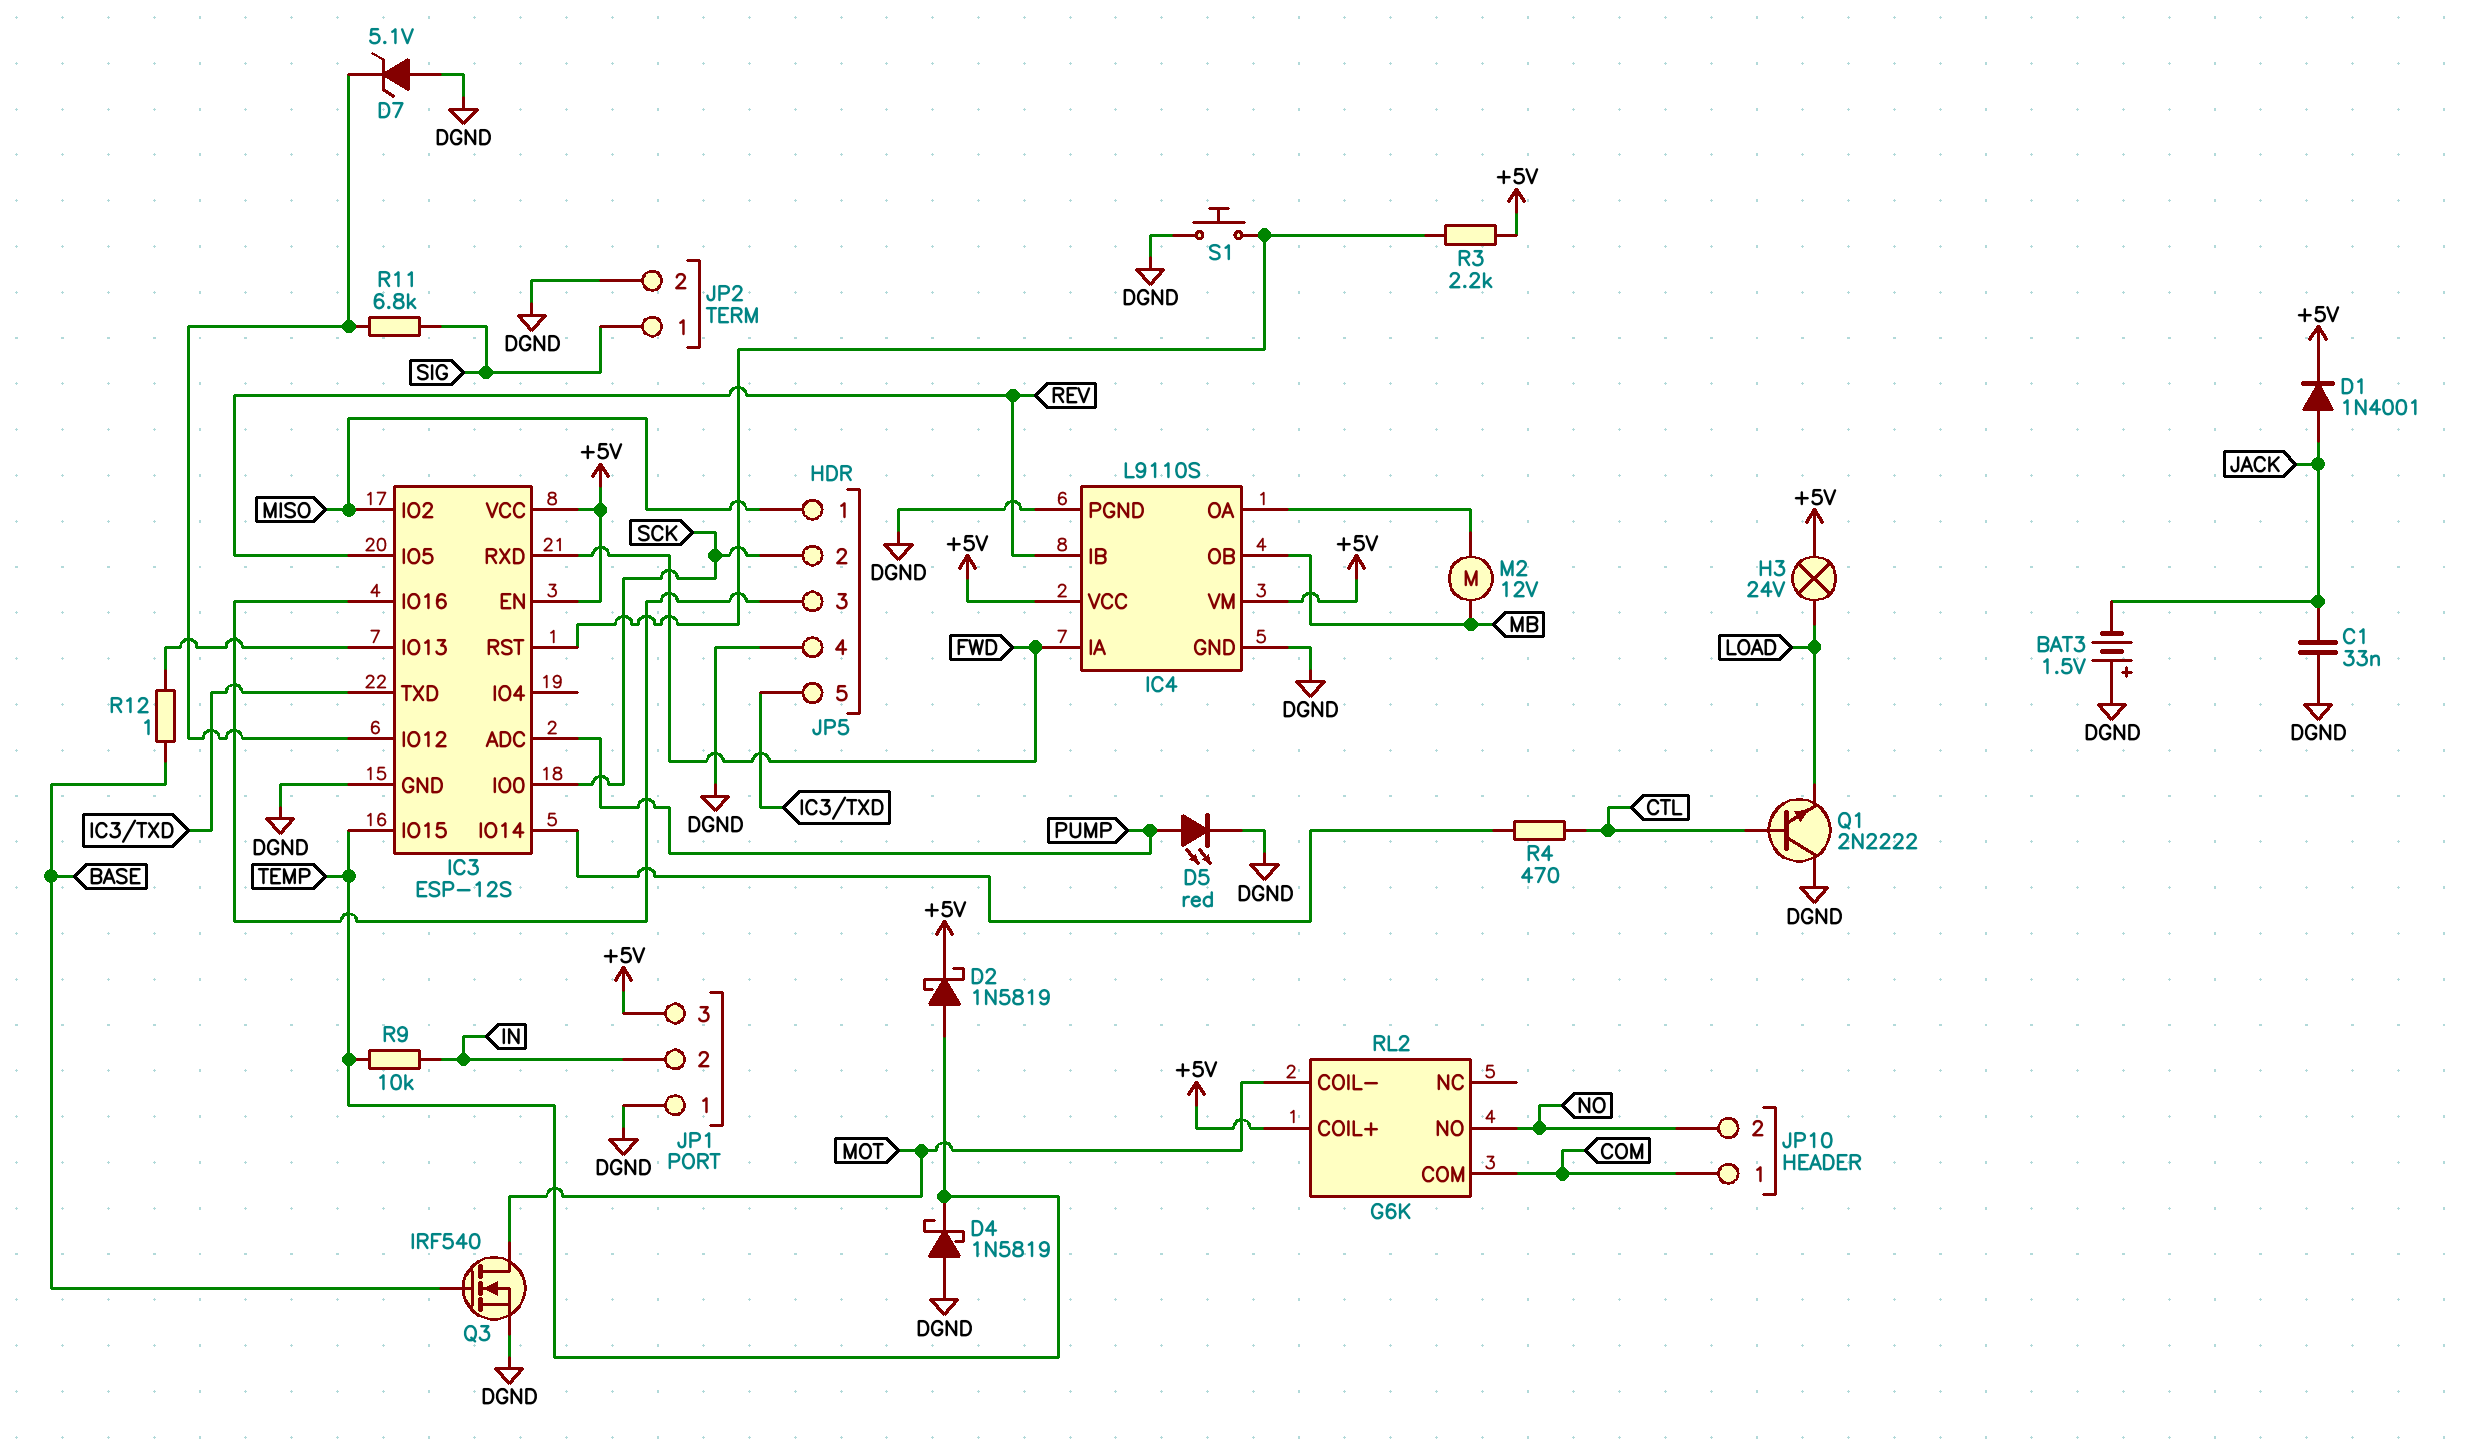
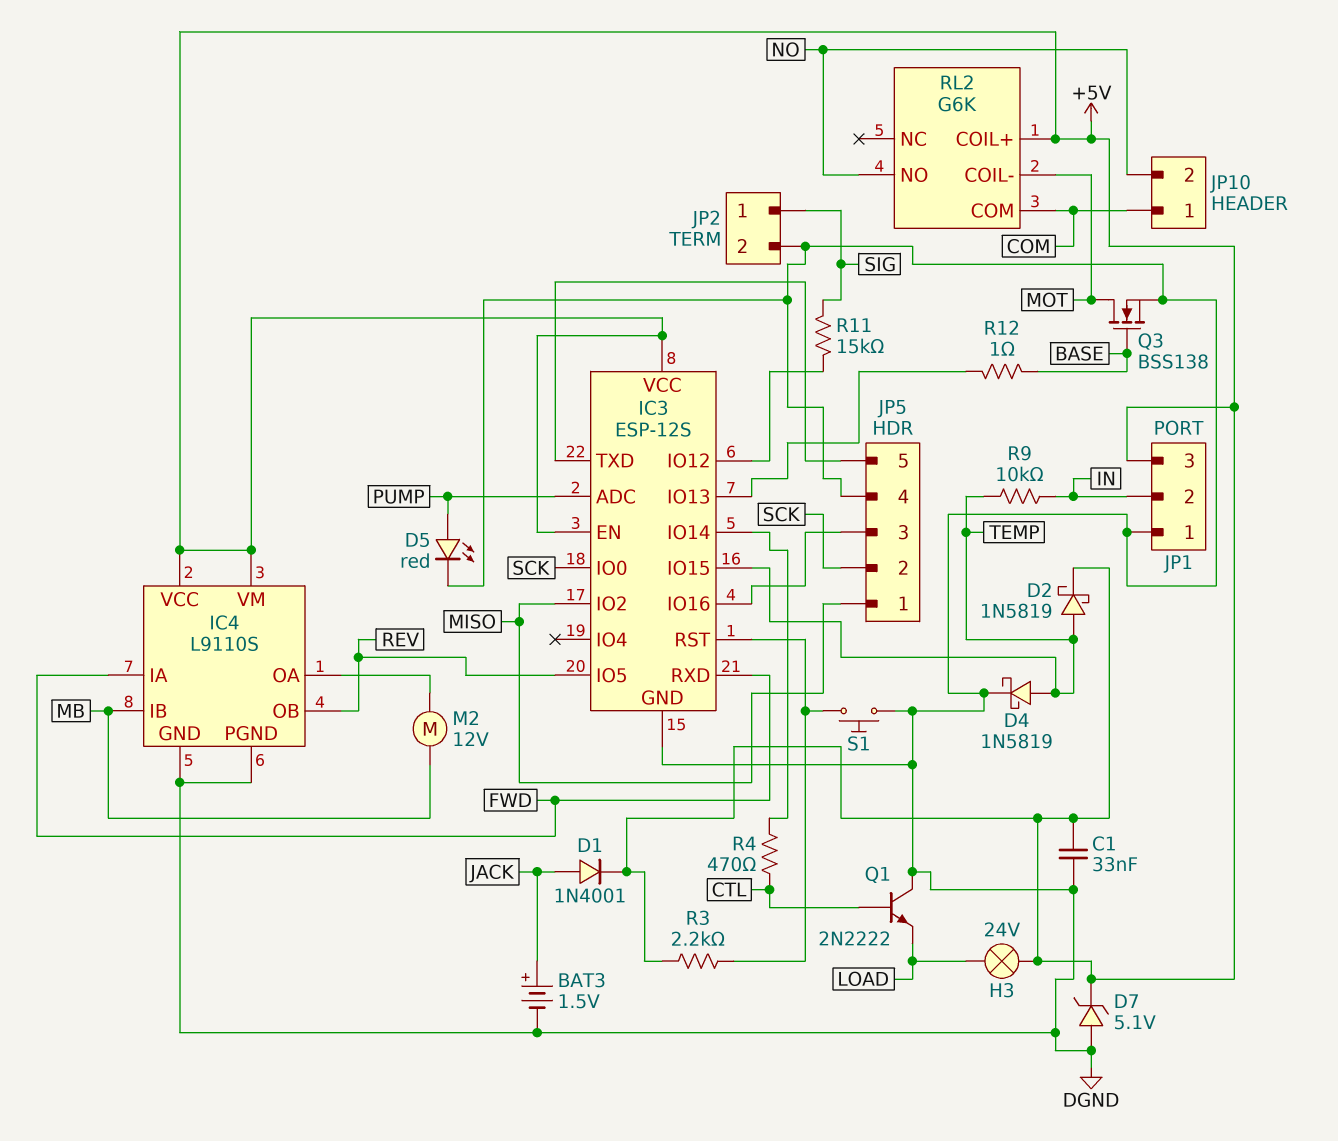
BAT3: 1.5V (plus DGND, minus JACK) -> 1.5V (plus JACK, minus DGND)
C1: 33nF (DGND, JACK) -> 33nF (+5V, DGND)
D4: schottky 1N5819 (A DGND, K TEMP) -> schottky 1N5819 (A TEMP, K DGND)
D7: zener 5.1V (A DGND, K IC3/IO12) -> zener 5.1V (A DGND, K +5V)
IC4 pin IB: REV -> MB
IC4 pin OB: MB -> REV
Q3: NMOS IRF540 (G BASE, D MOT, S DGND) -> NMOS BSS138 (G BASE, D MOT, S DGND)
R11: 6.8k (IC3/IO12, SIG) -> 15k (IC3/IO12, SIG)

